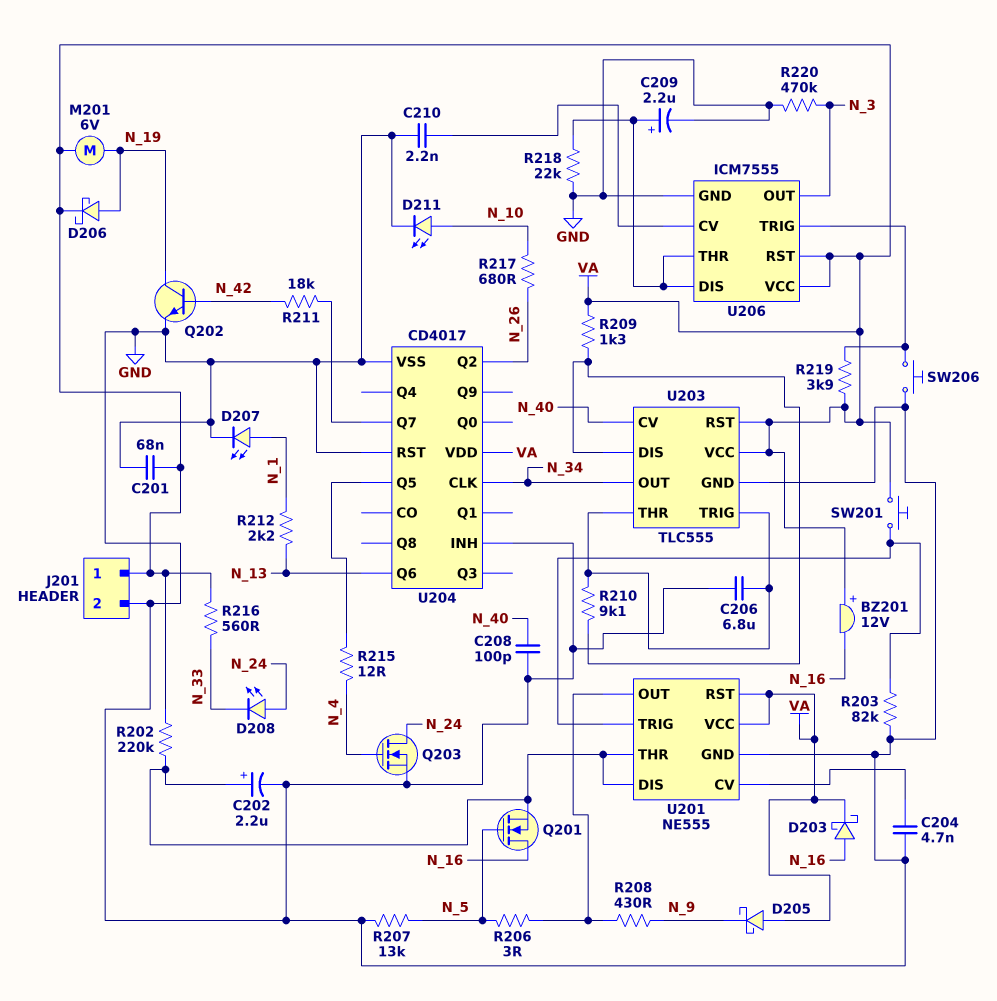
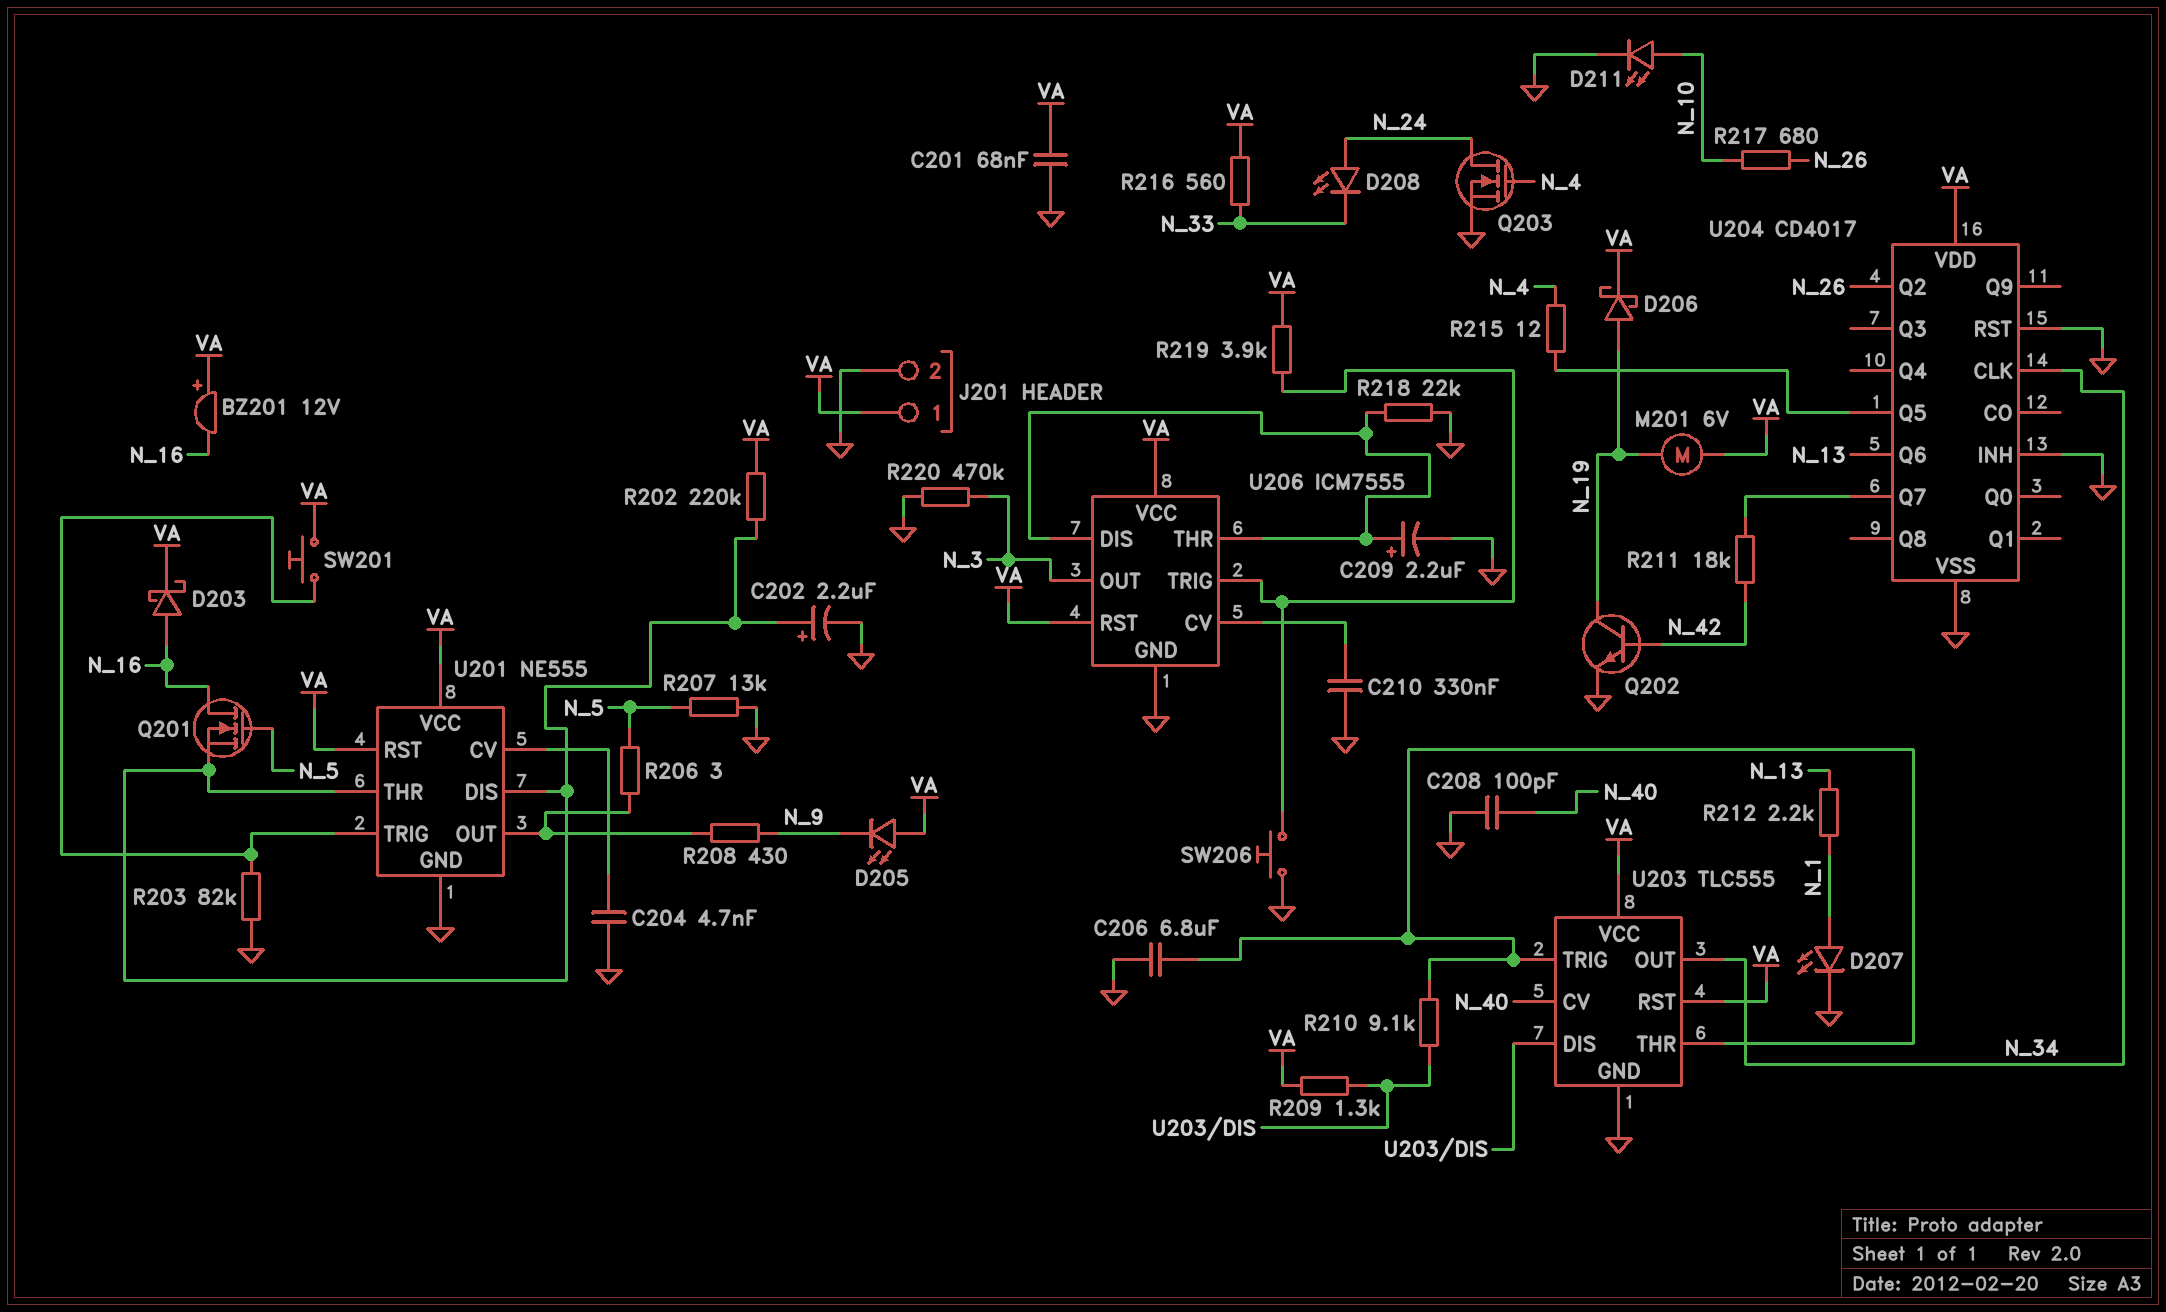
C210: 2.2nF (GND, U206/CV) -> 330nF (GND, U206/CV)
D205: schottky (A VA, K N_9) -> LED (A VA, K N_9)

